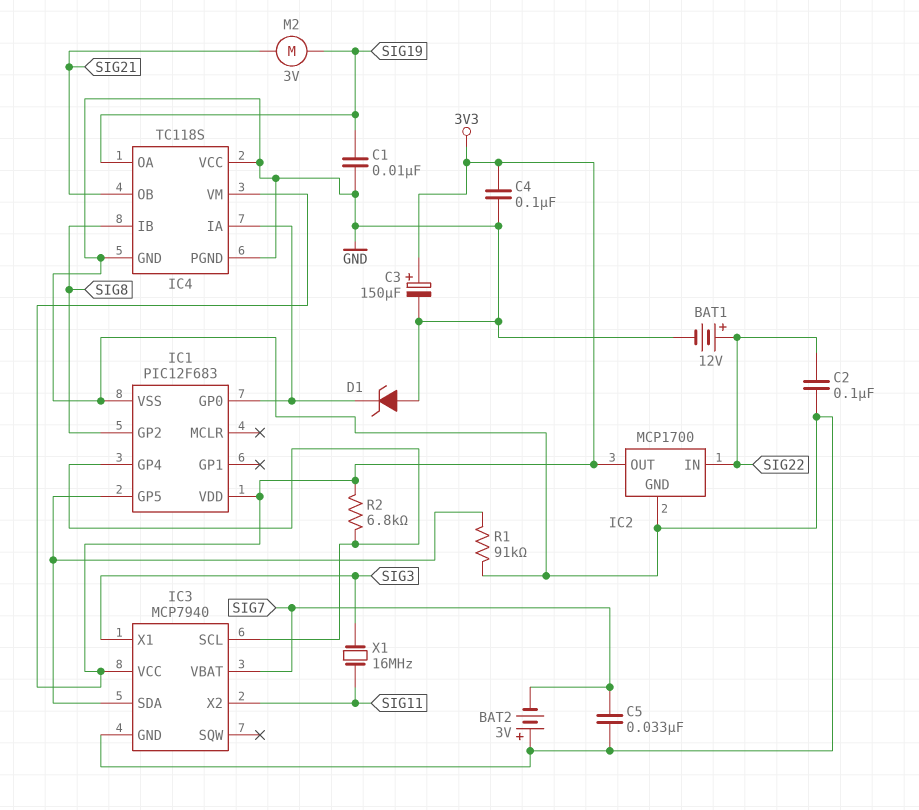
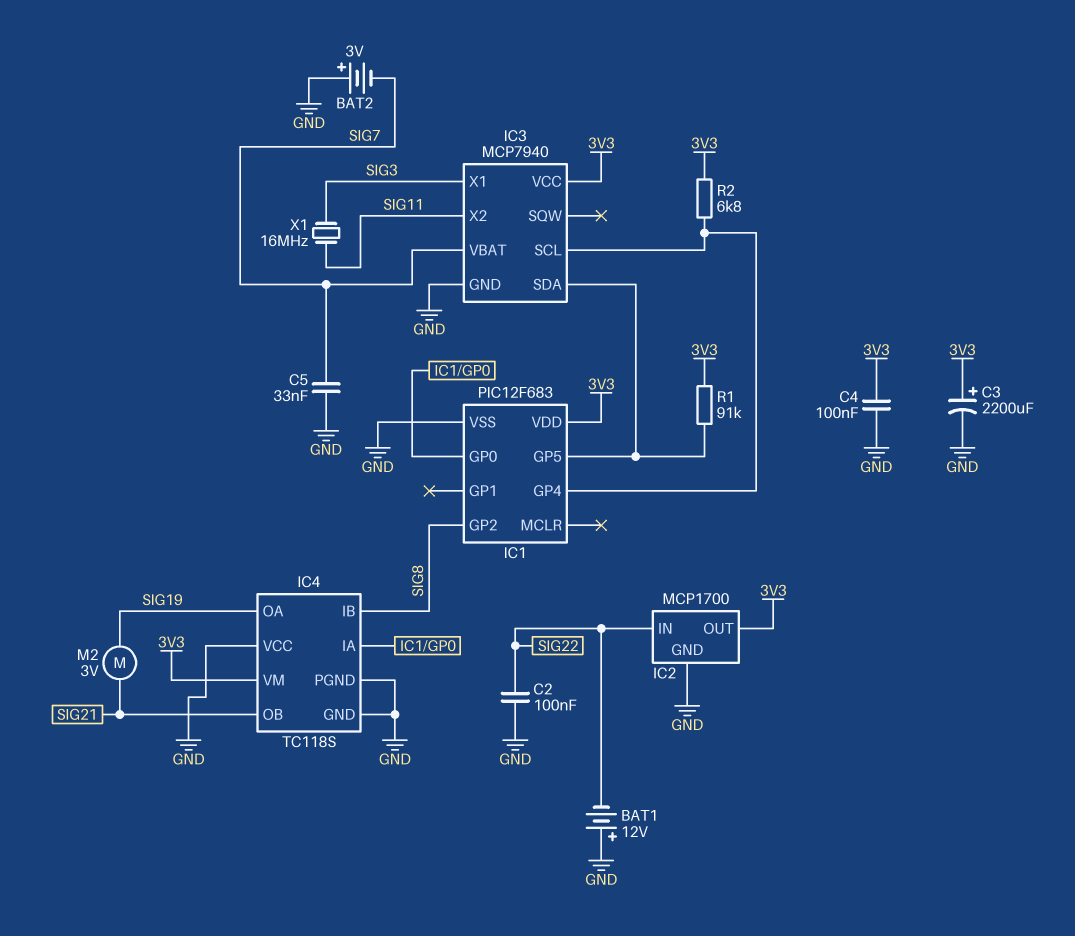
BAT1: 12V (plus SIG22, minus GND) -> 12V (plus GND, minus SIG22)
C1: 10nF (GND, SIG19) -> none
C3: 150uF (plus 3V3, minus GND) -> 2200uF (plus 3V3, minus GND)
D1: zener (A GND, K IC1/GP0) -> none
R1: 91k (GND, IC1/GP5) -> 91k (3V3, IC1/GP5)

